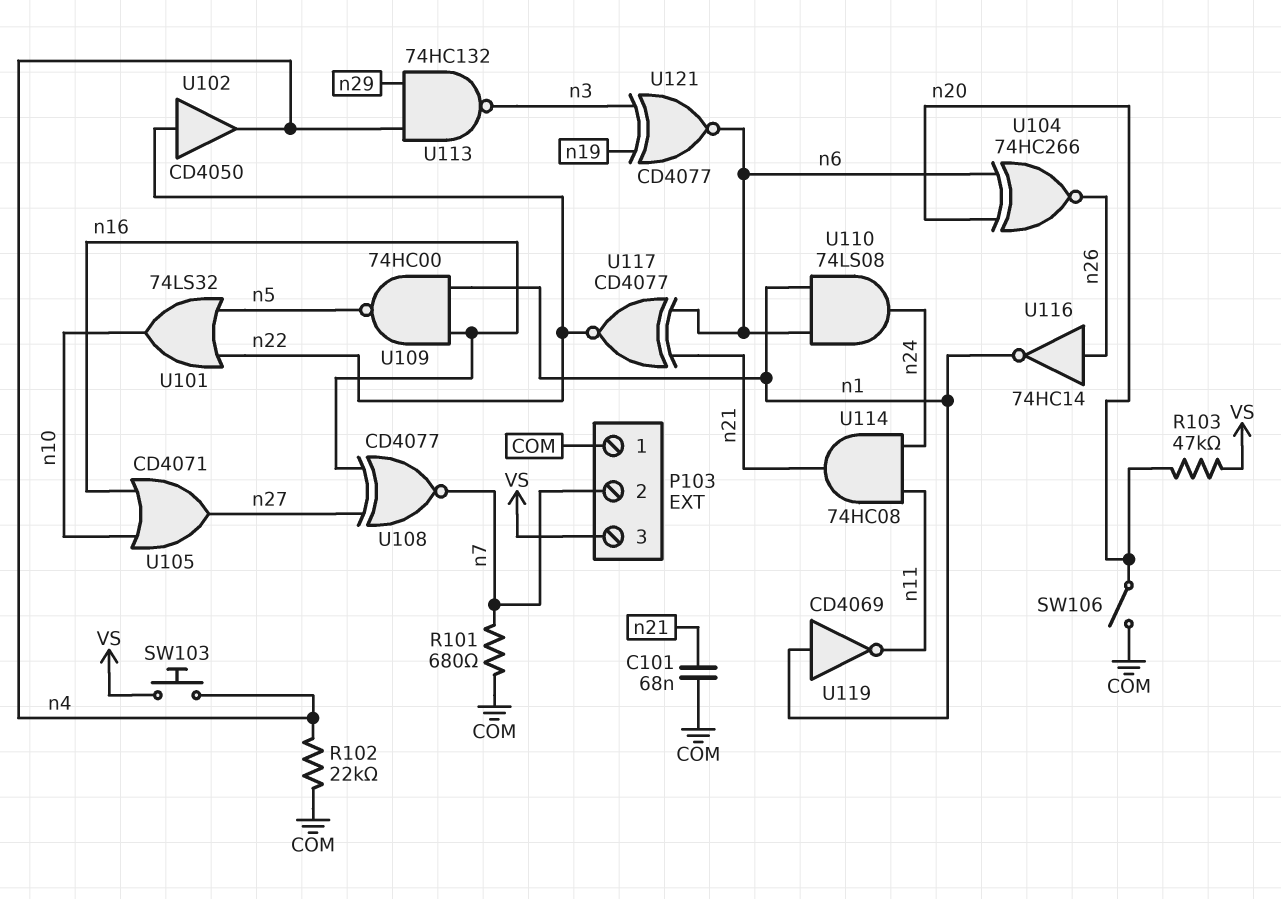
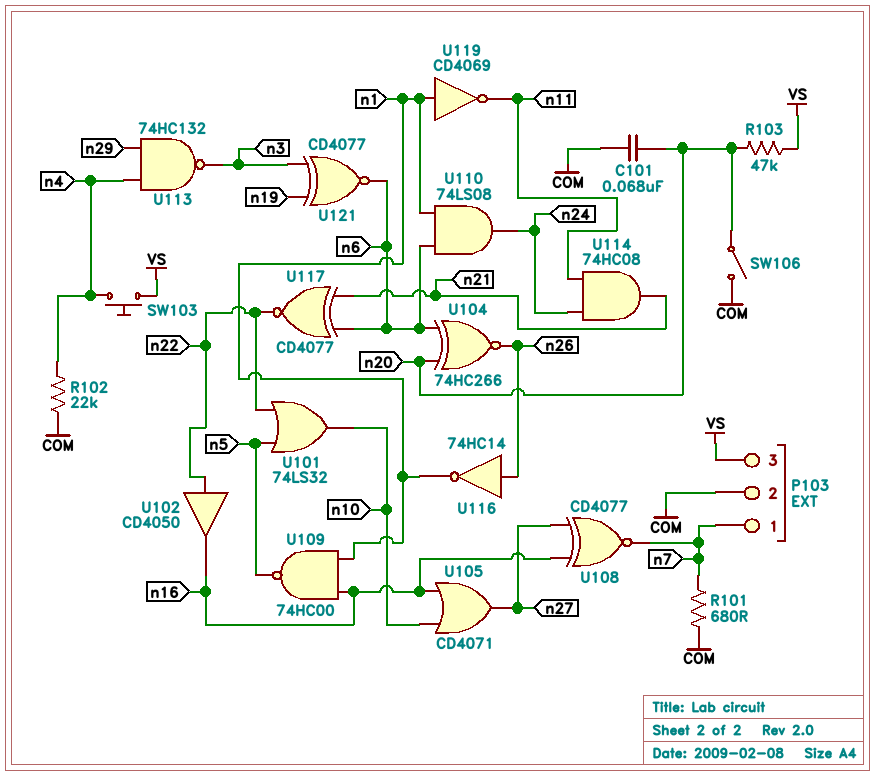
C101: 68nF (COM, n21) -> 68nF (COM, n20)
P103 pin 1: COM -> n7
P103 pin 2: n7 -> COM
U102: buffer CD4050 (in n22, out n4) -> buffer CD4050 (in n22, out n16)

